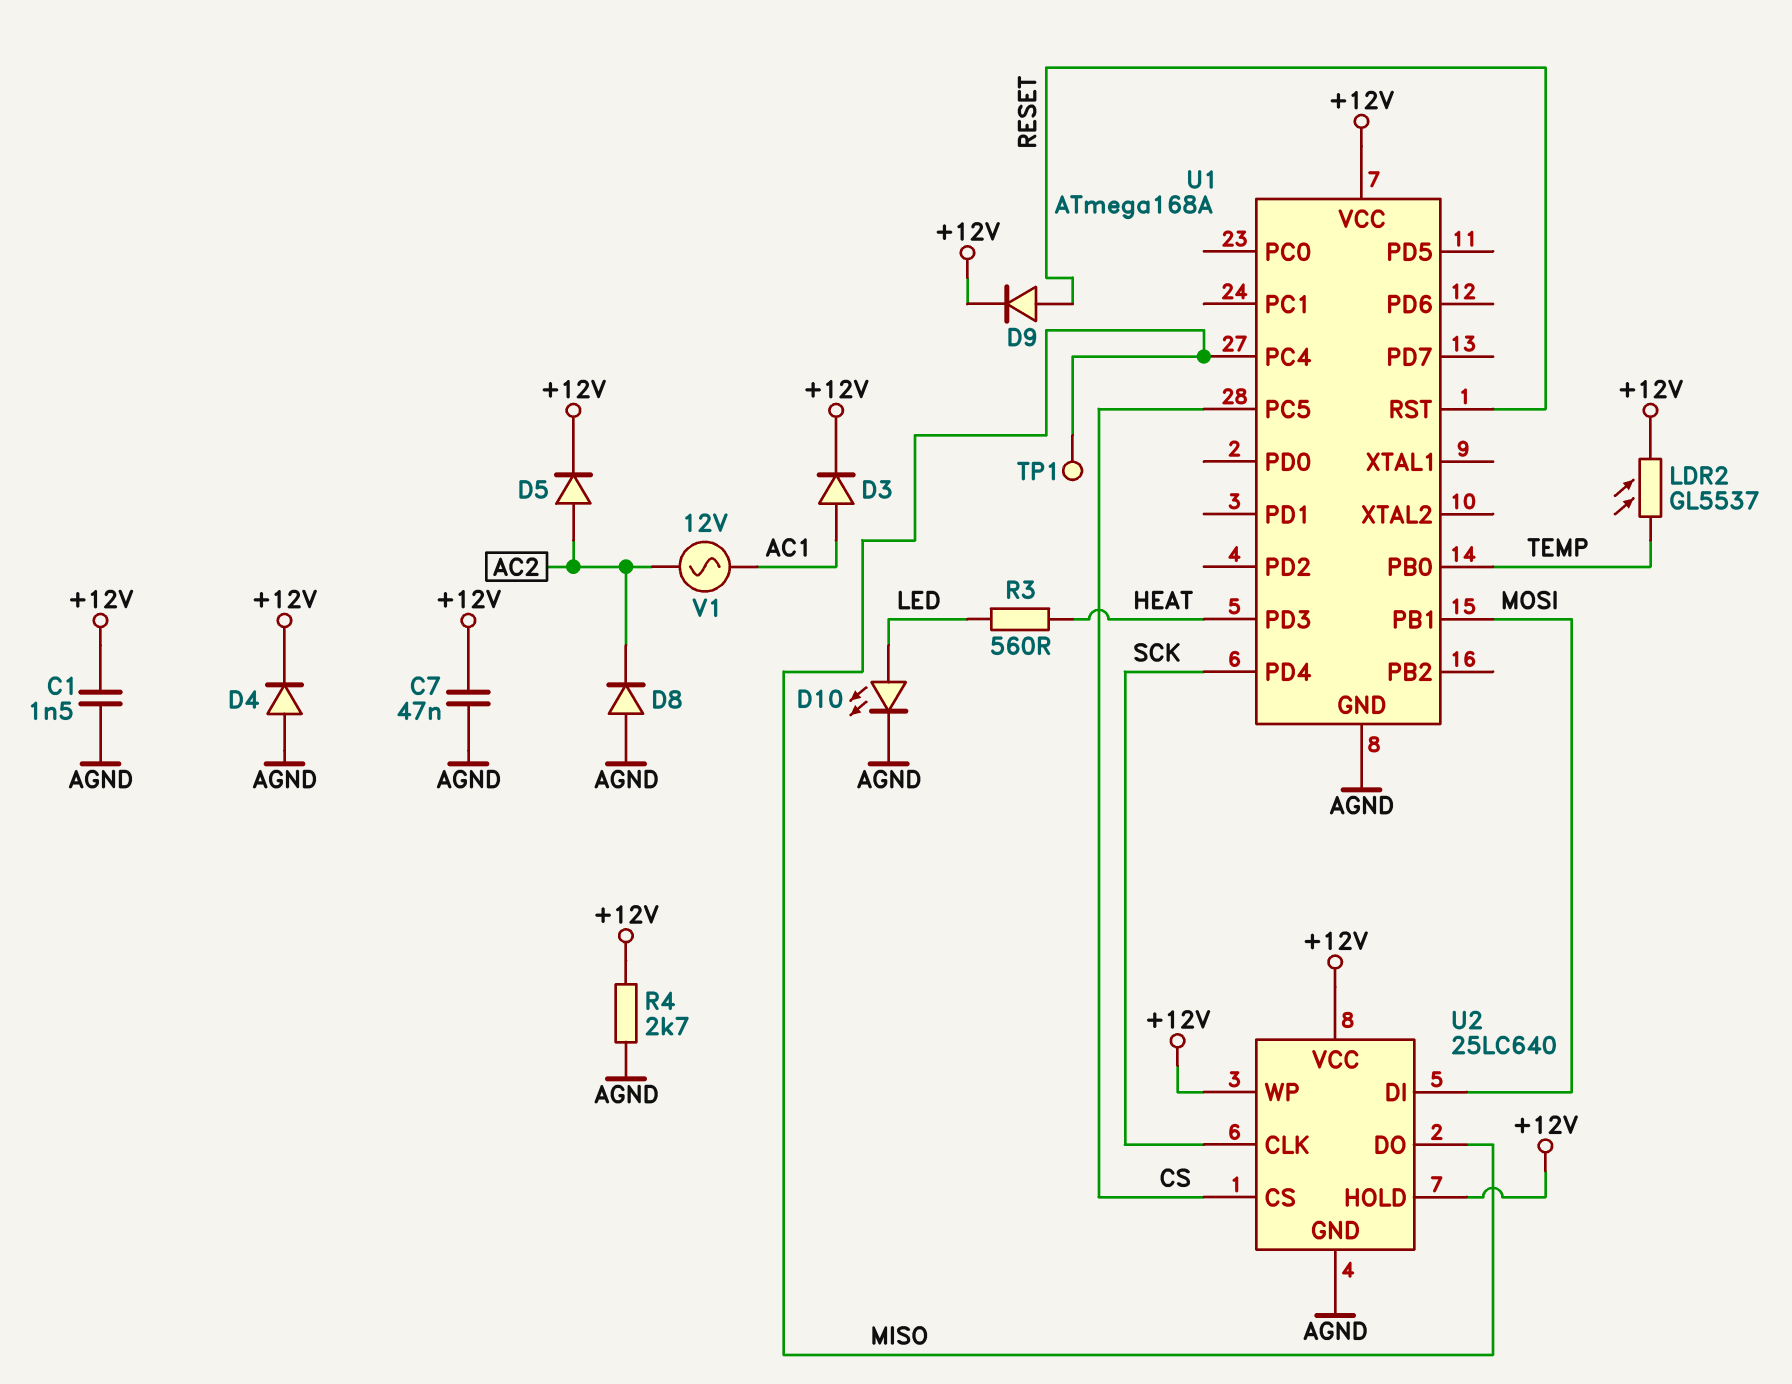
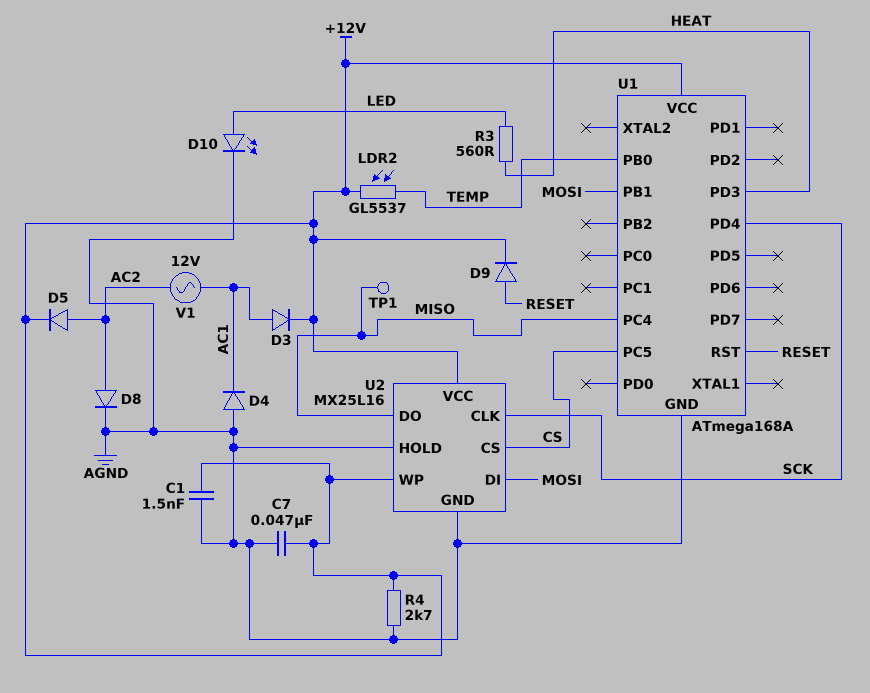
D4: diode (A AGND, K +12V) -> diode (A AGND, K AC1)
D8: diode (A AGND, K AC2) -> diode (A AC2, K AGND)
U2: 25LC640 -> MX25L16
U2 pin HOLD: +12V -> AGND

